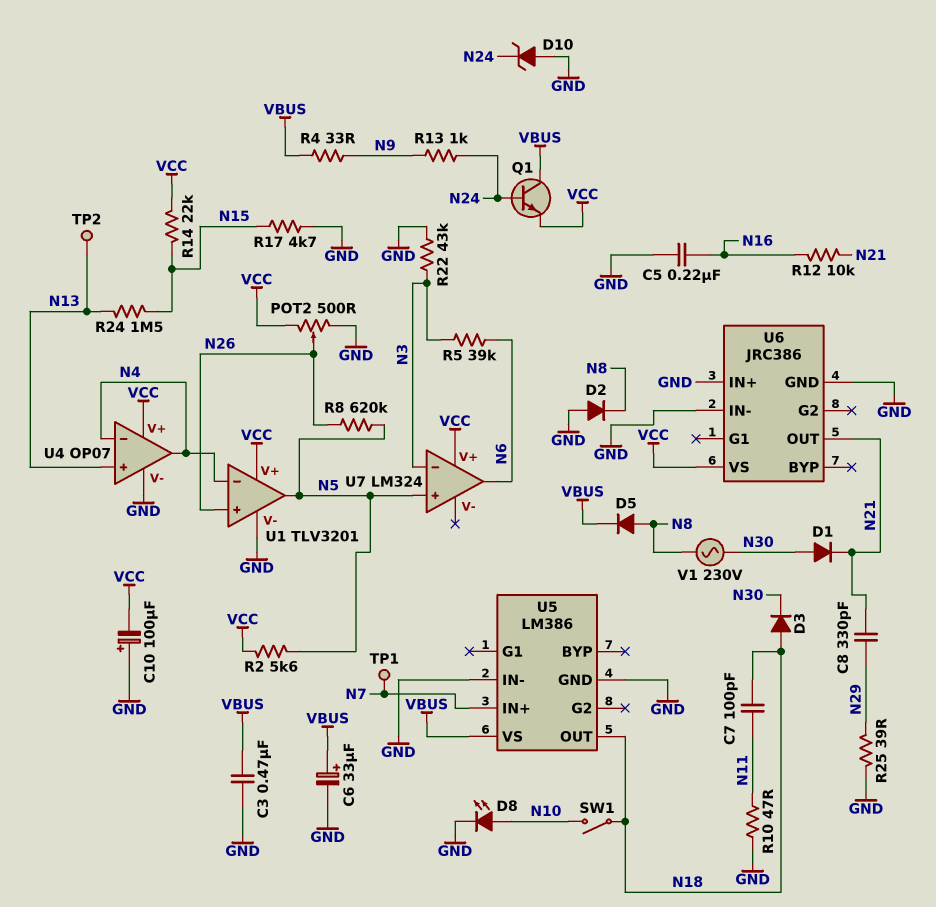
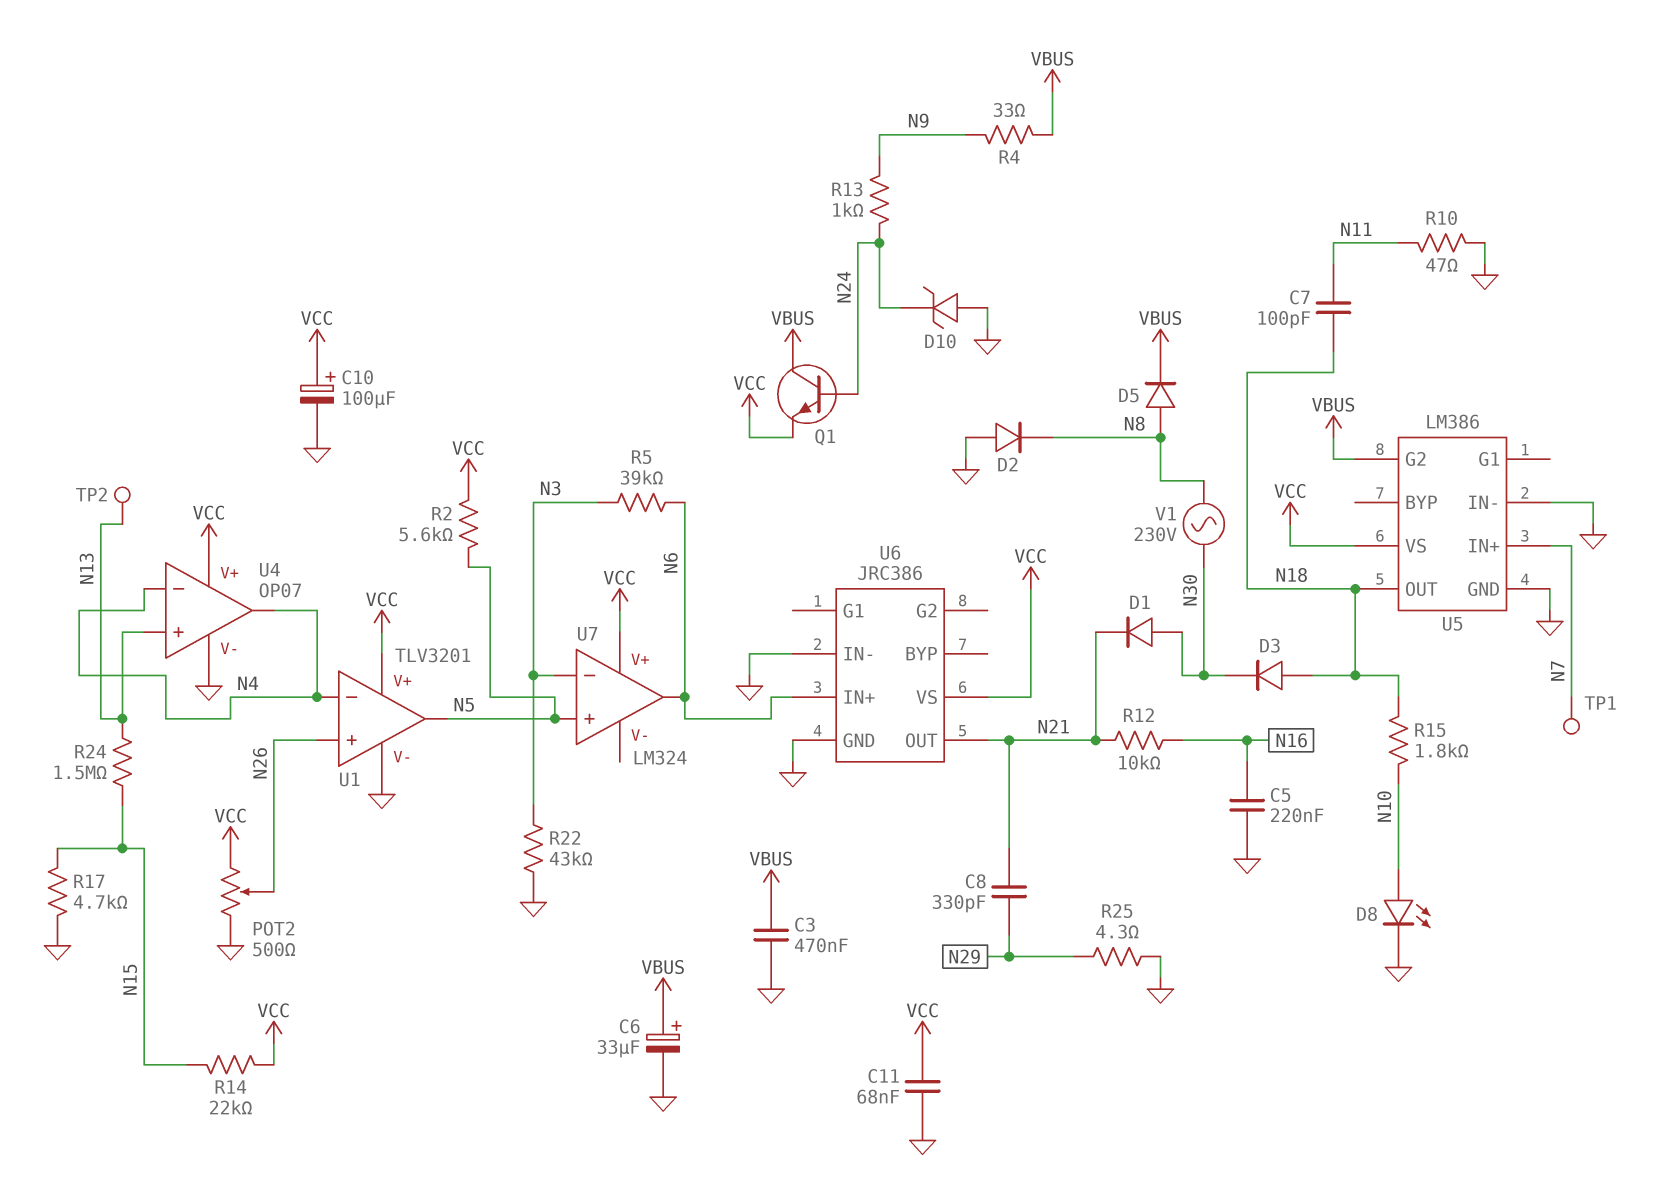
C10: 100uF (plus GND, minus VCC) -> 100uF (plus VCC, minus GND)
C11: none -> 68nF (GND, VCC)
R8: 620k (N5, N26) -> none
R15: none -> 1.8k (N10, N18)
R25: 39 (GND, N29) -> 4.3 (GND, N29)
SW1: switch (N10, N18) -> none
U5 pin G2: none -> VBUS
U5 pin VS: VBUS -> VCC
U6 pin IN+: GND -> N6

